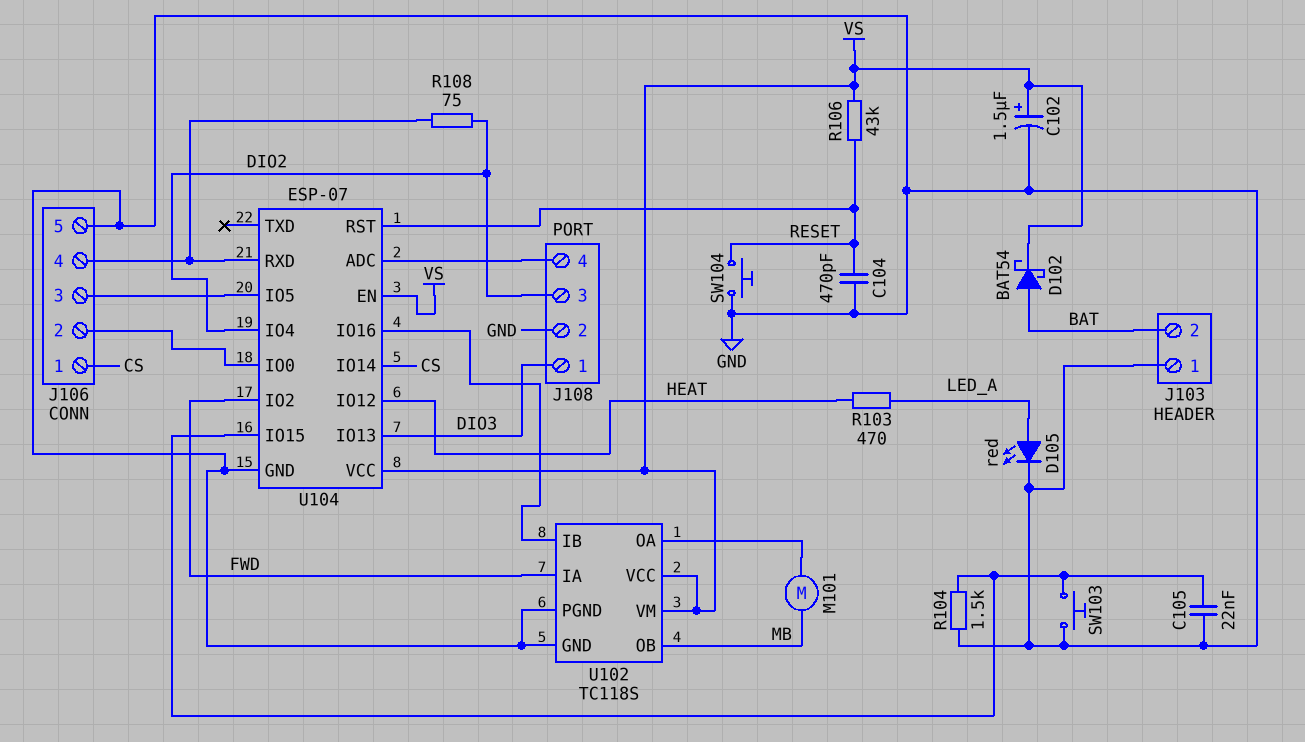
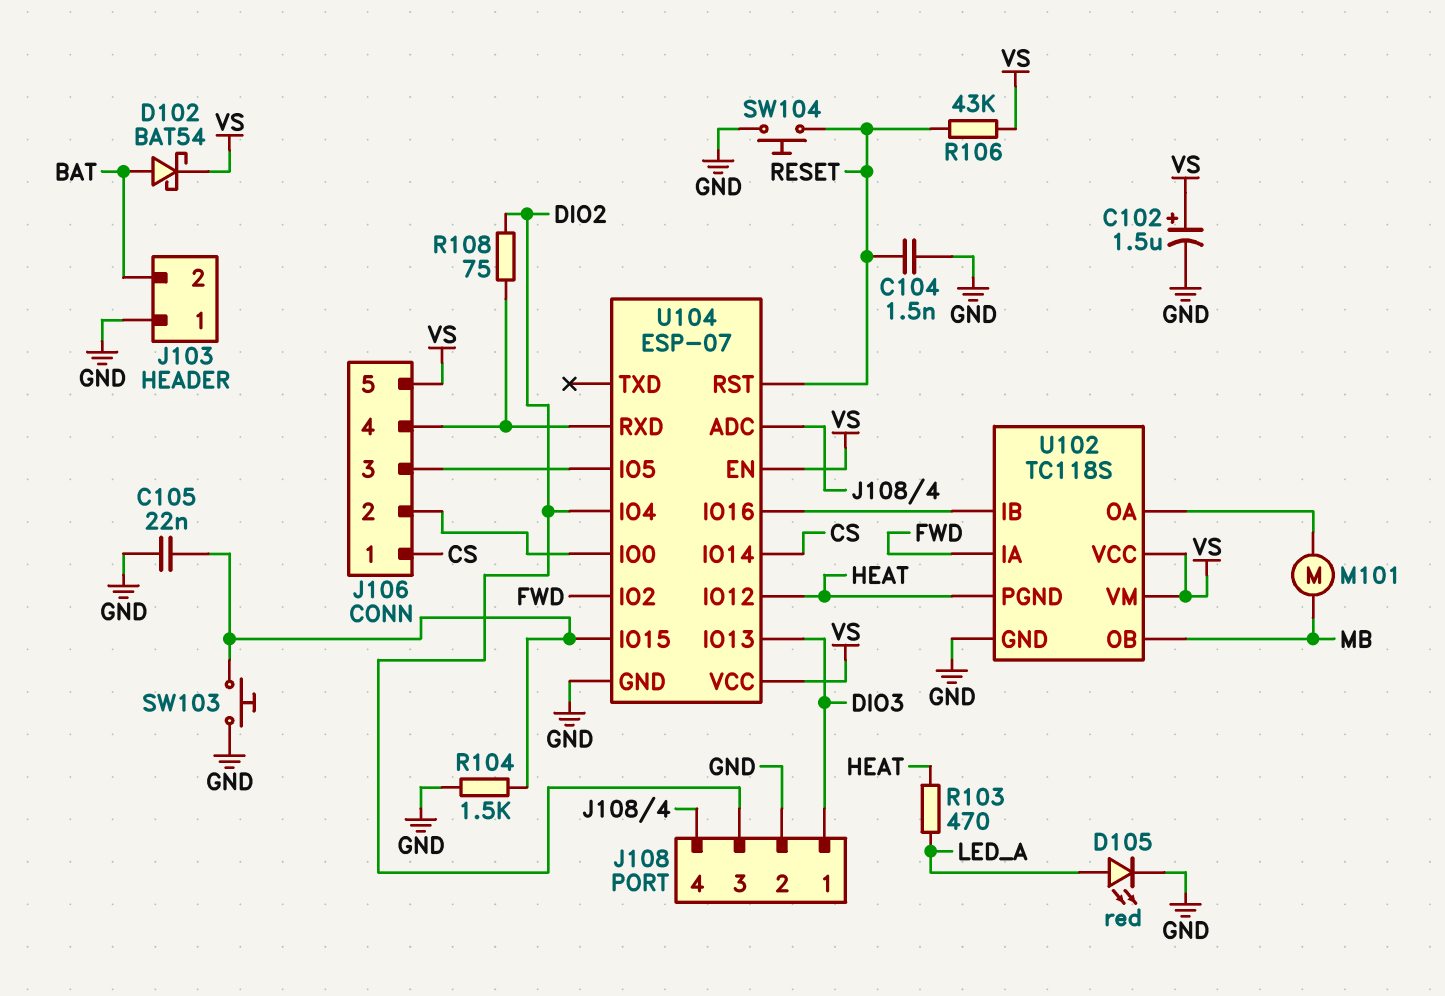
C104: 470pF (GND, RESET) -> 1.5nF (GND, RESET)
J106 pin 5: GND -> VS
U102 pin PGND: GND -> HEAT

